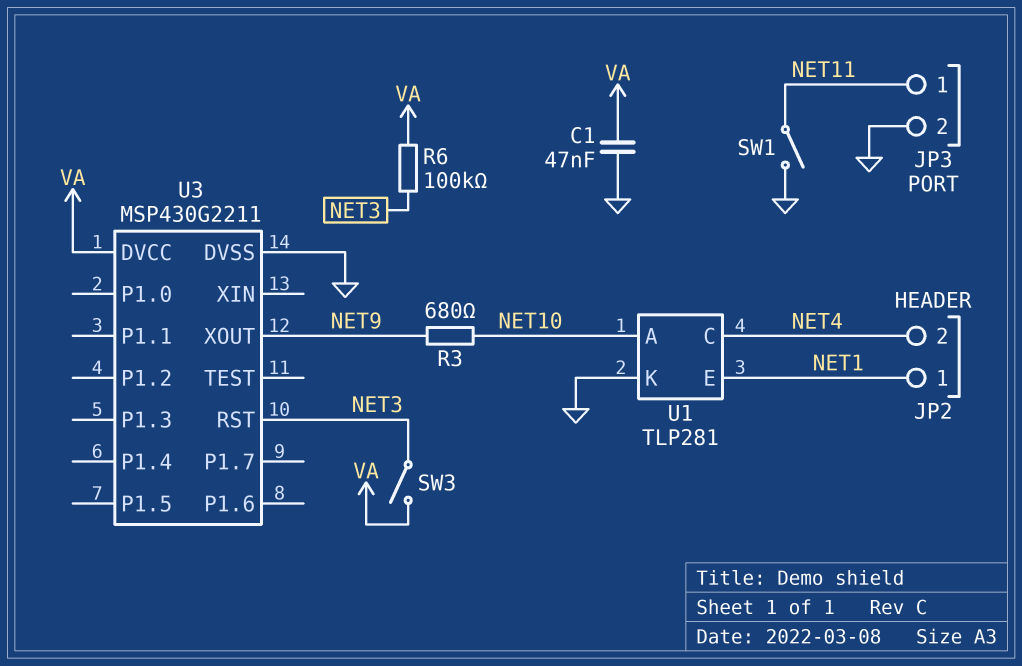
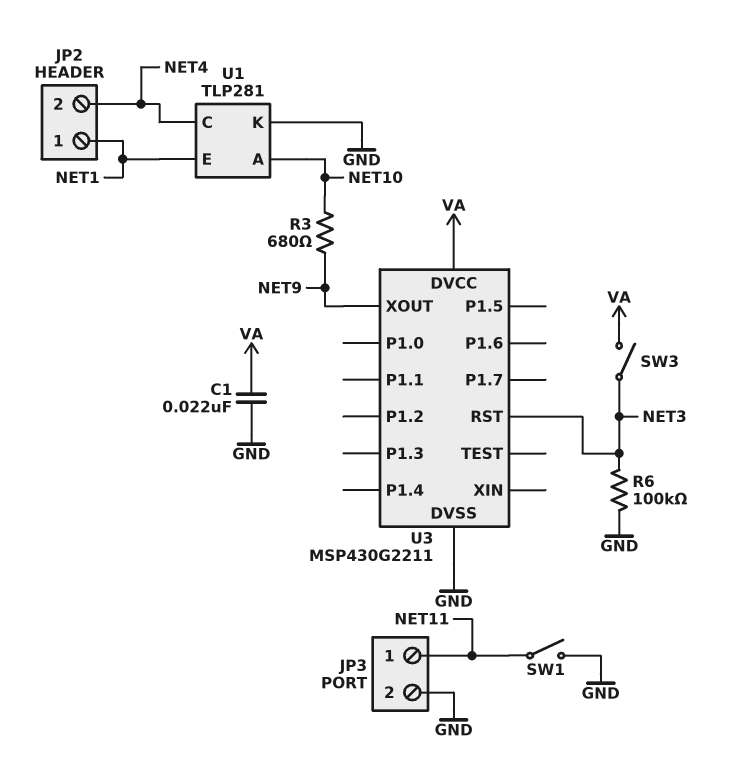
C1: 47nF (GND, VA) -> 22nF (GND, VA)
R6: 100k (NET3, VA) -> 100k (GND, NET3)

